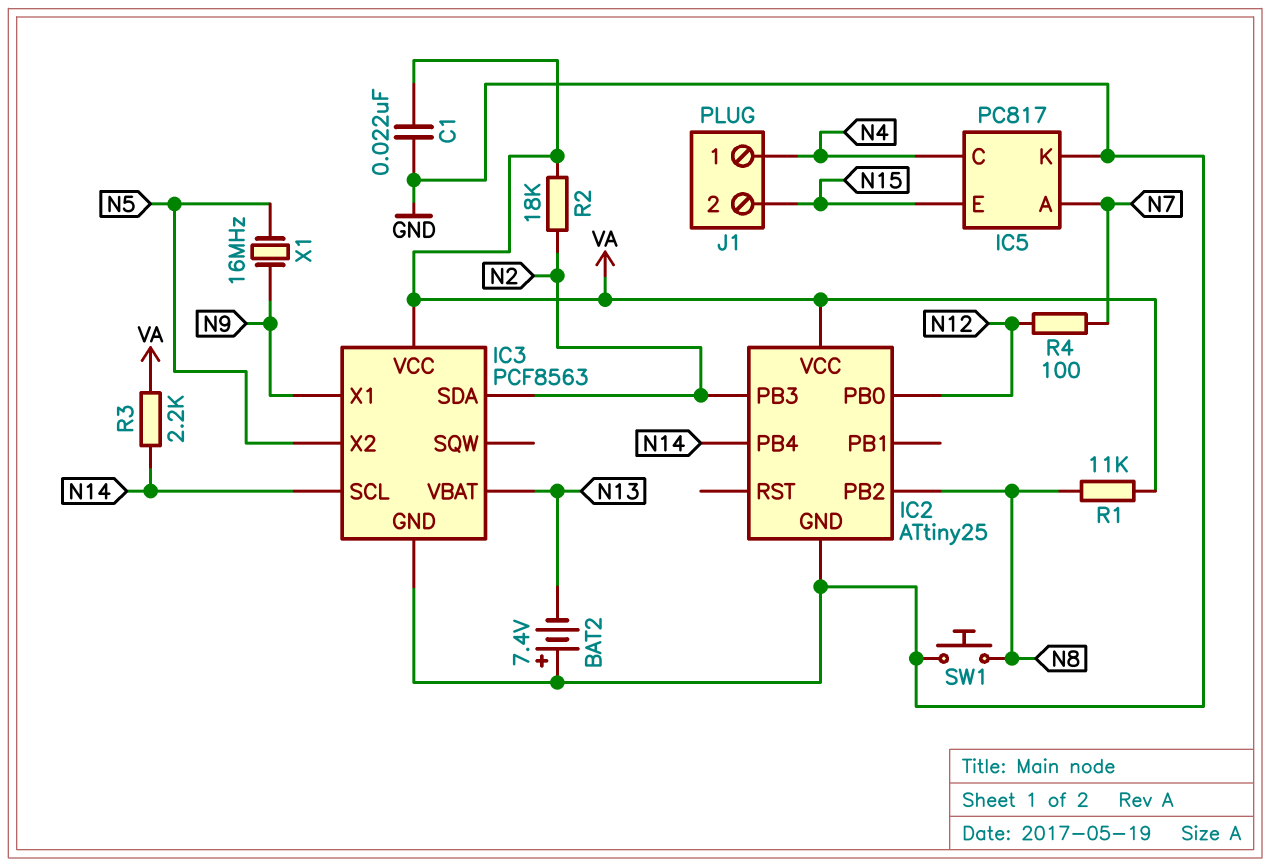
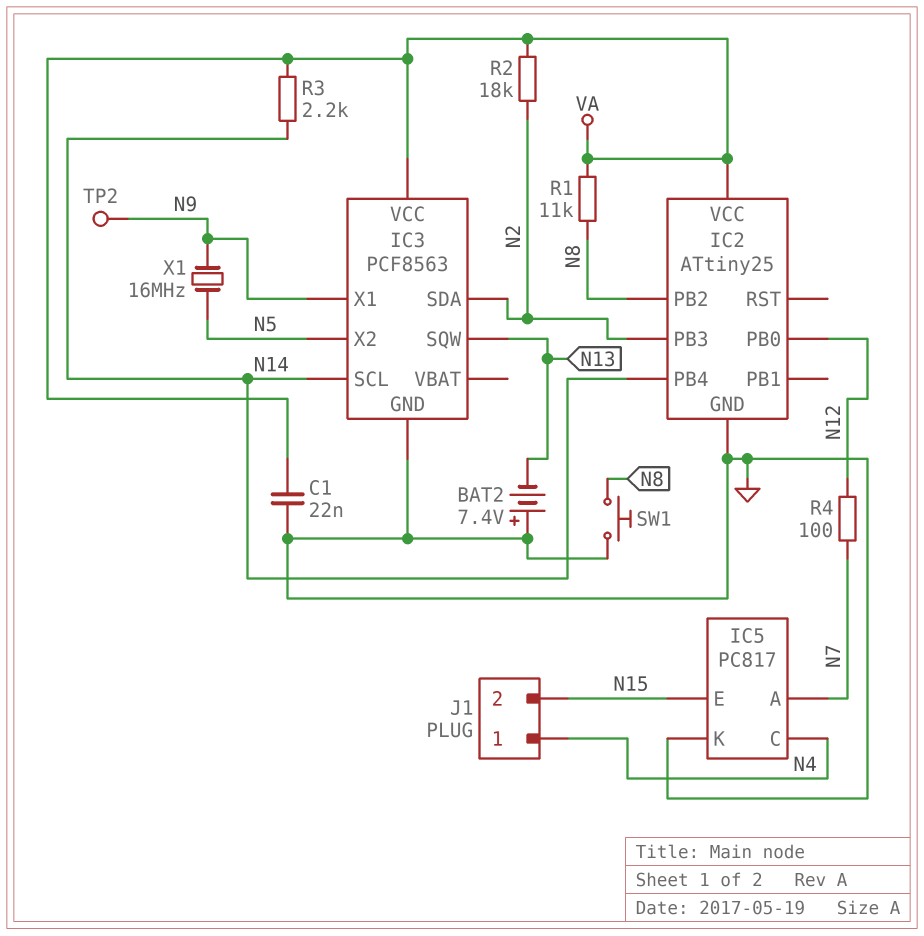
IC3 pin SQW: none -> N13
IC3 pin VBAT: N13 -> none
TP2: none -> test point (N9)

